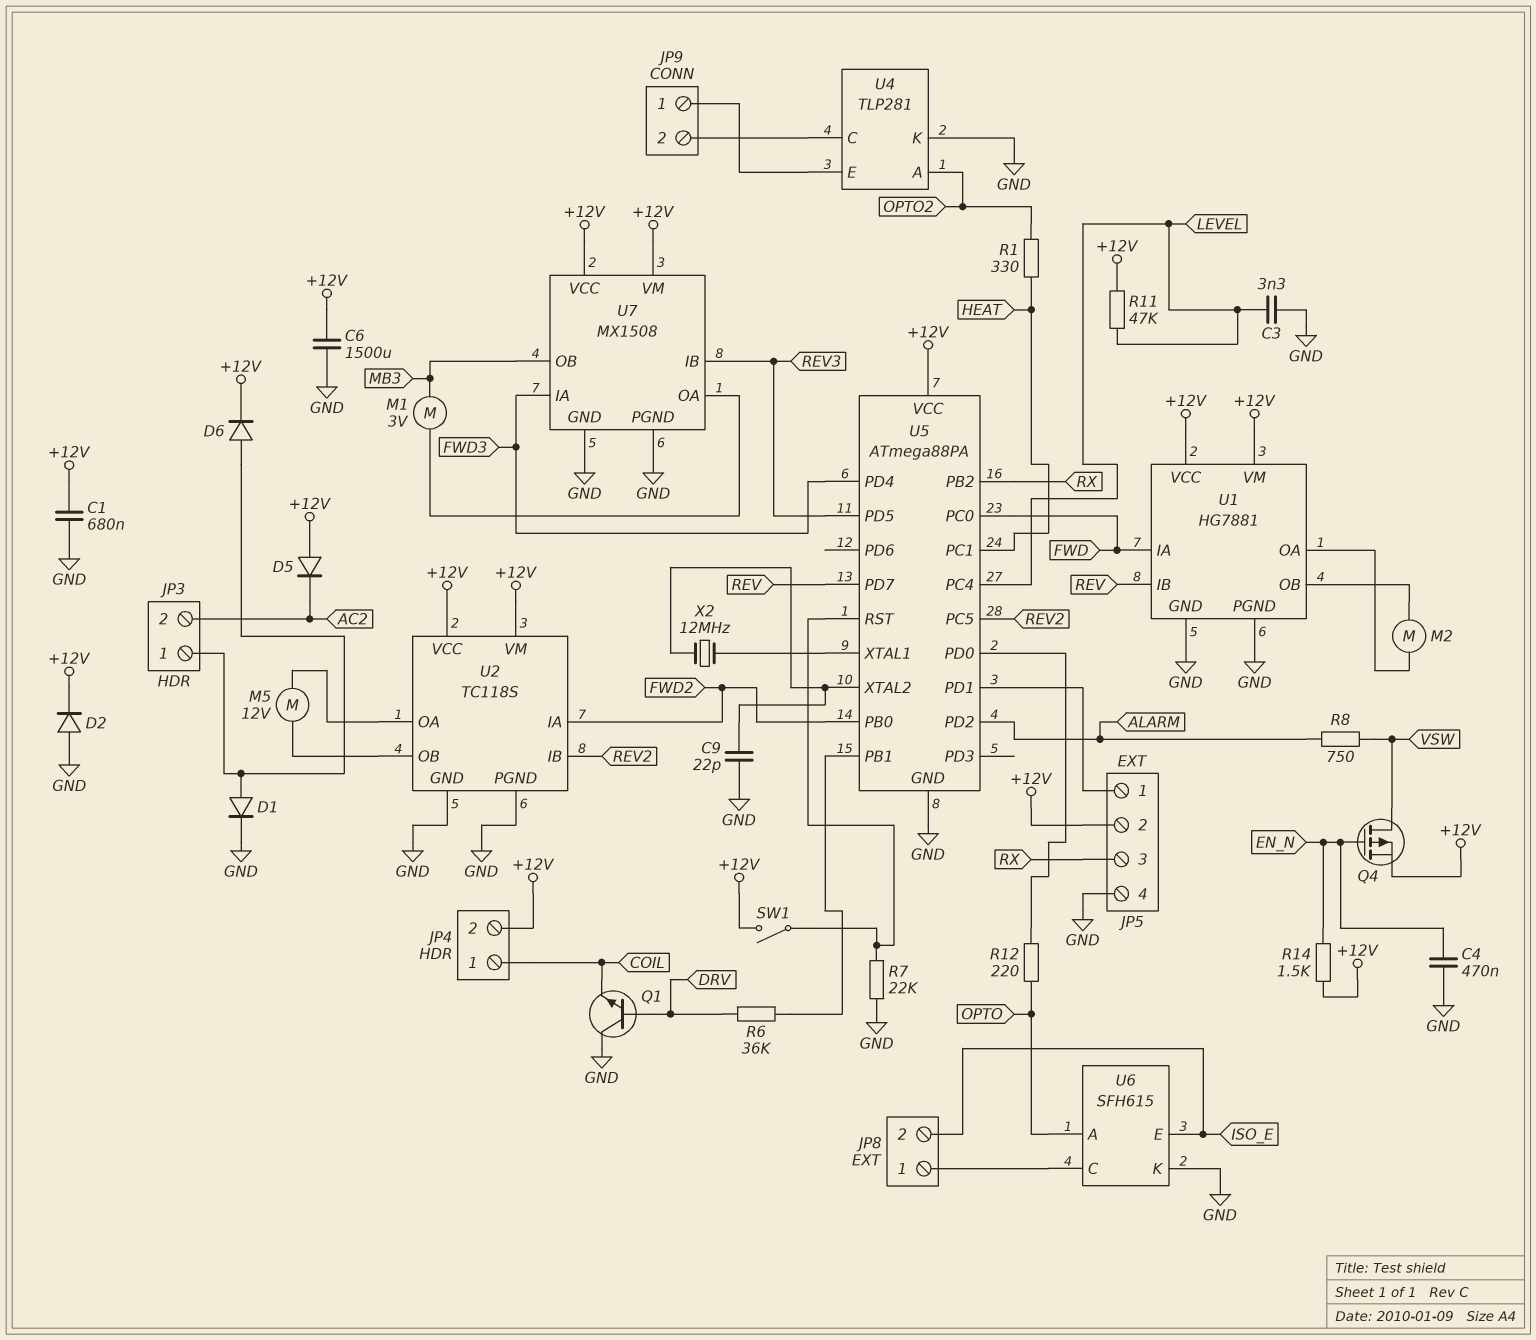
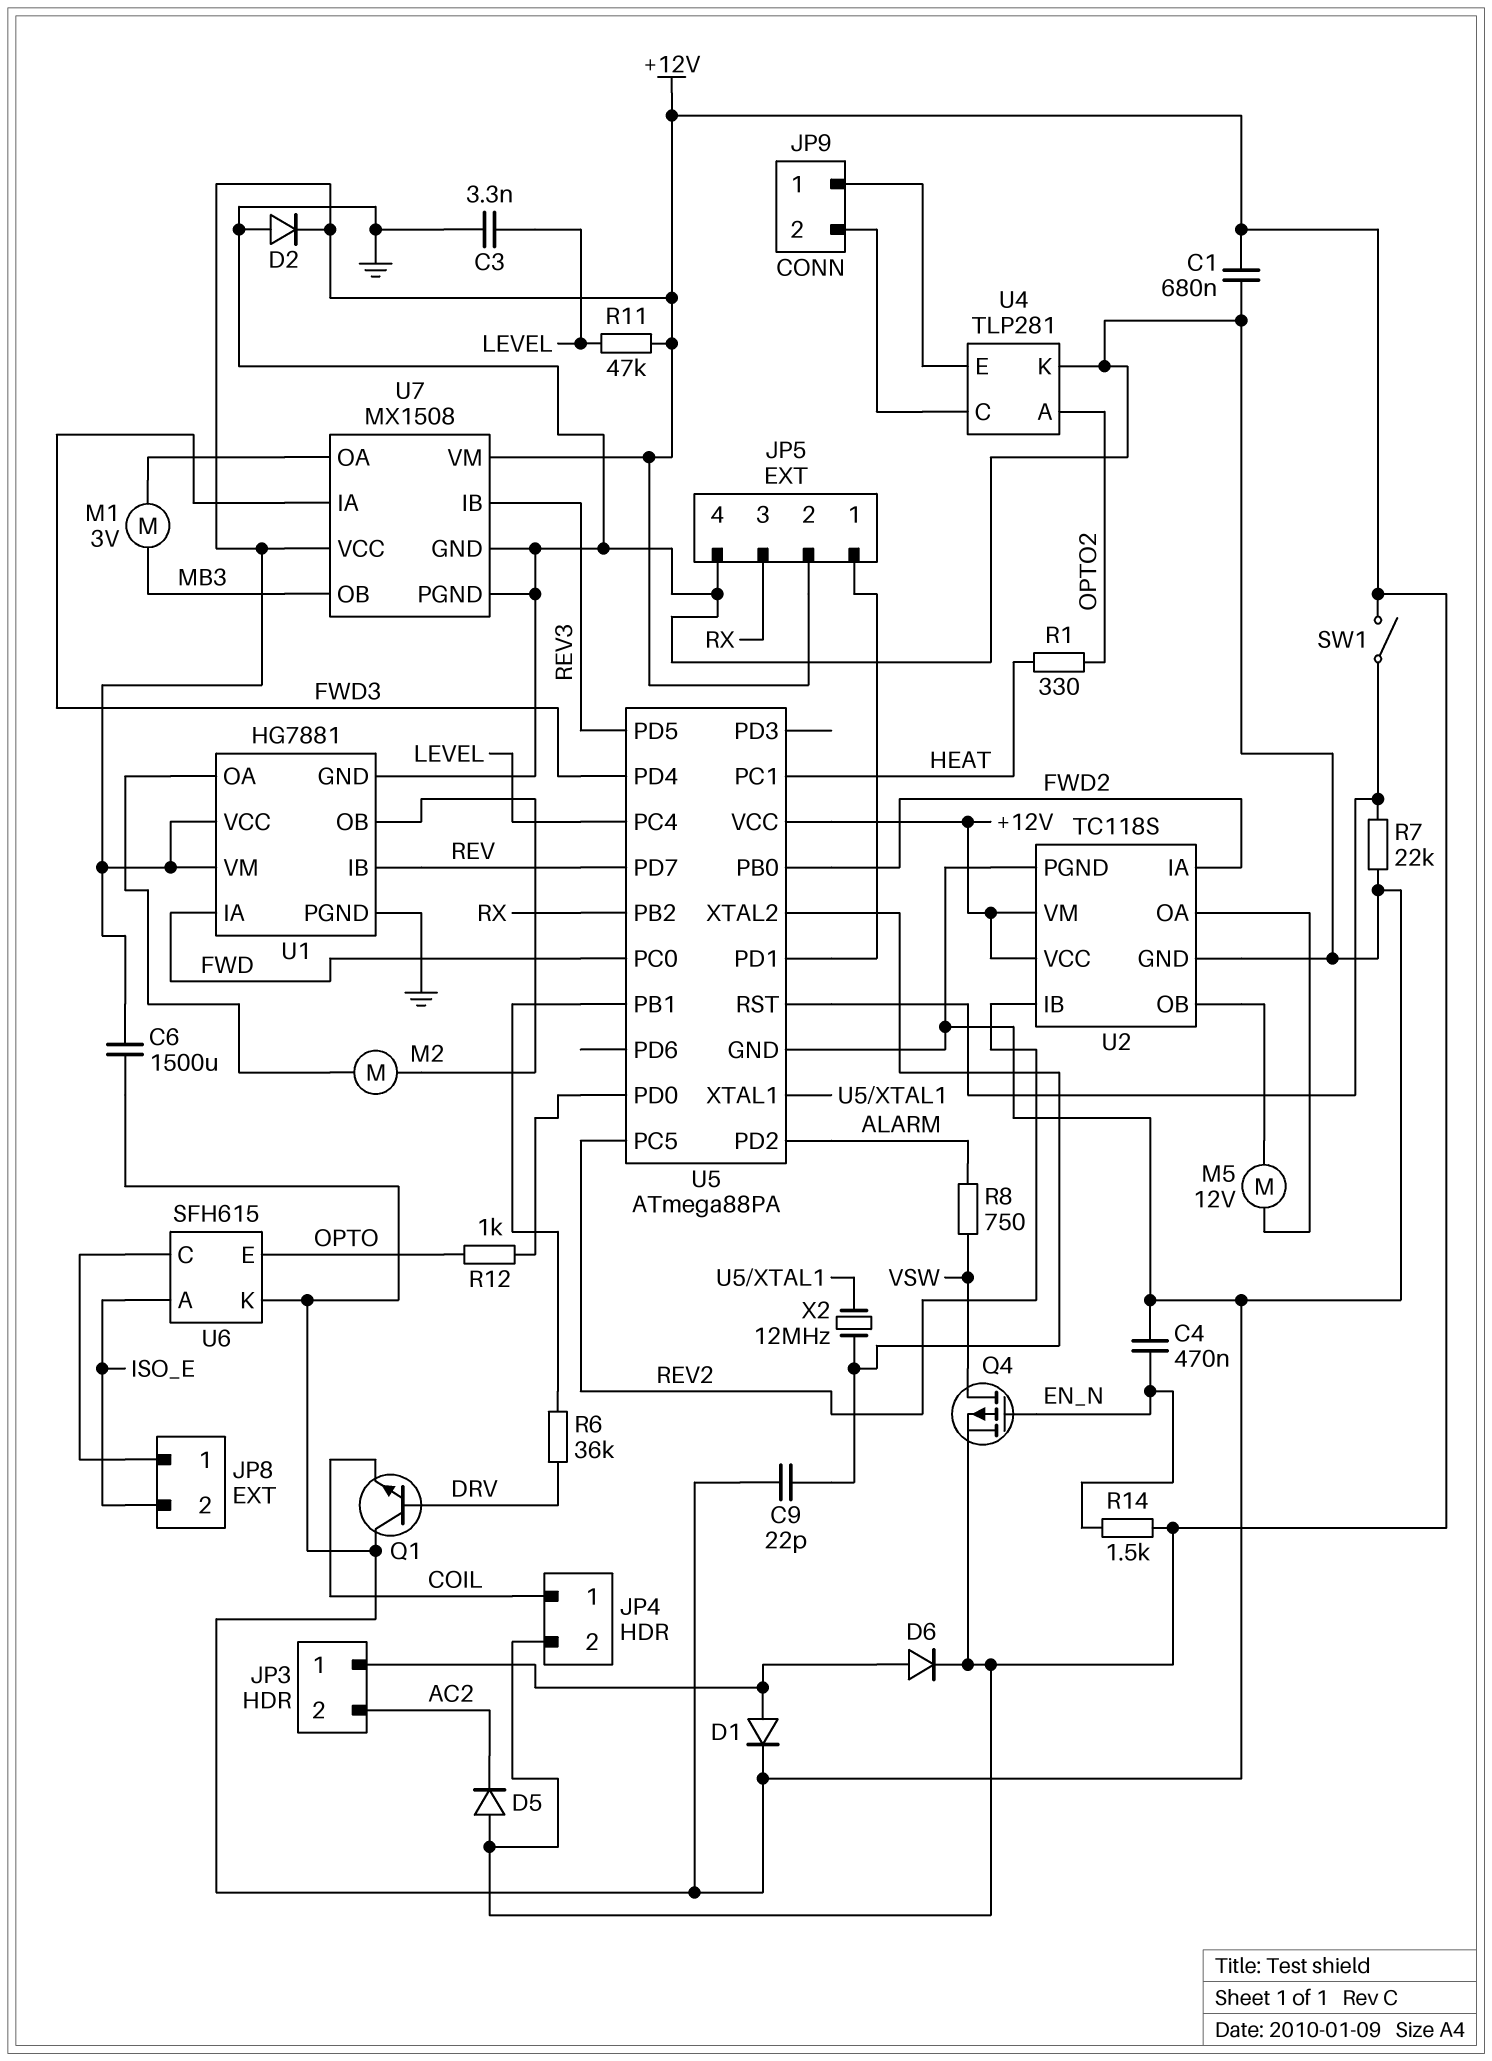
R12: 220 (OPTO, U5/PD0) -> 1k (OPTO, U5/PD0)
U6 pin A: OPTO -> ISO_E
U6 pin E: ISO_E -> OPTO

